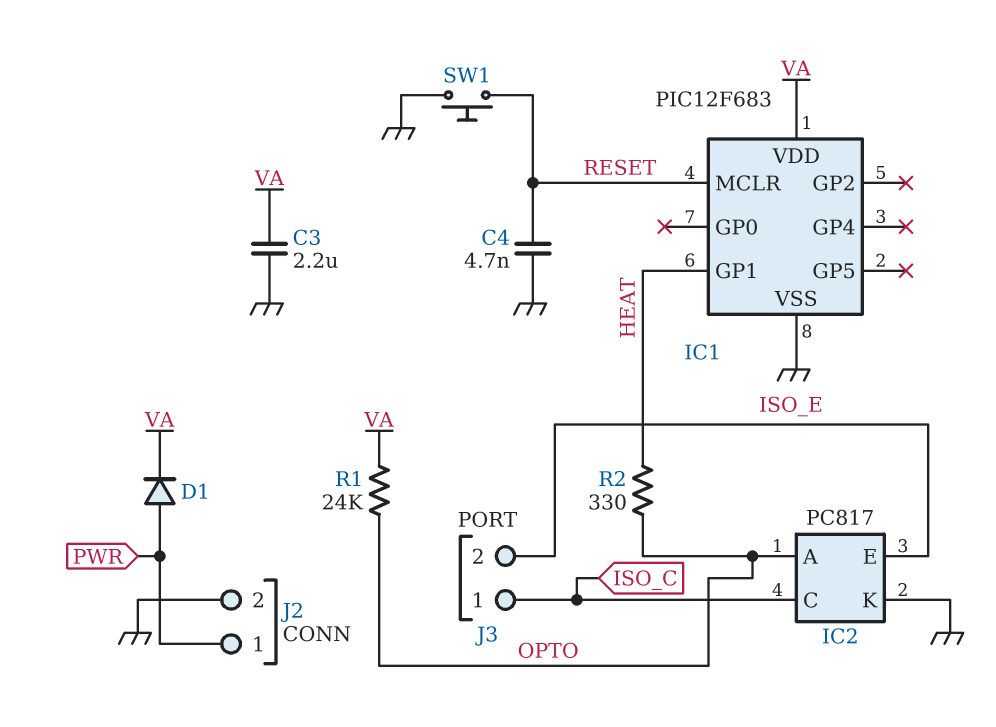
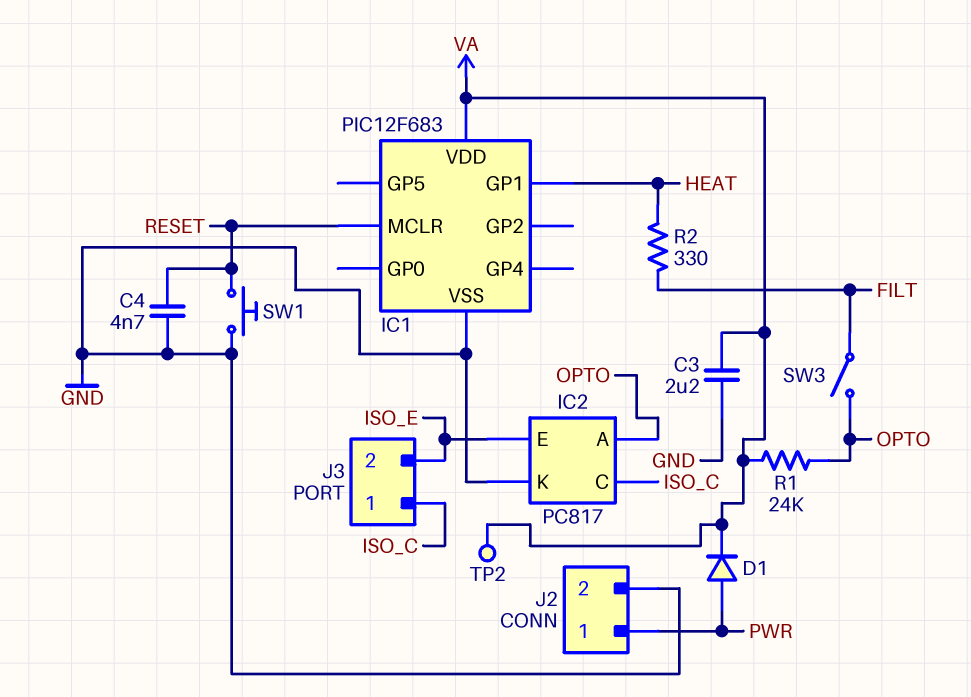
R2: 330 (HEAT, OPTO) -> 330 (FILT, HEAT)
SW3: none -> switch (FILT, OPTO)
TP2: none -> test point (VA)

